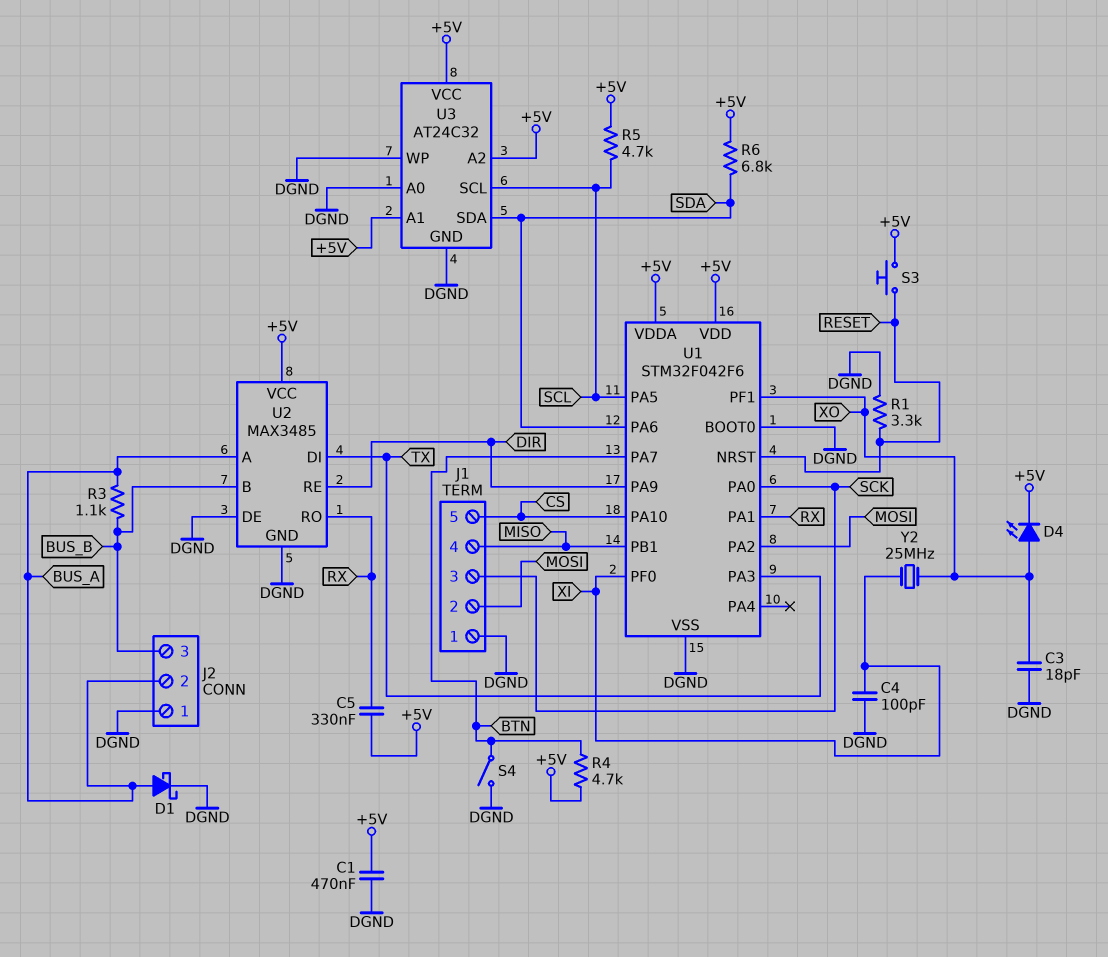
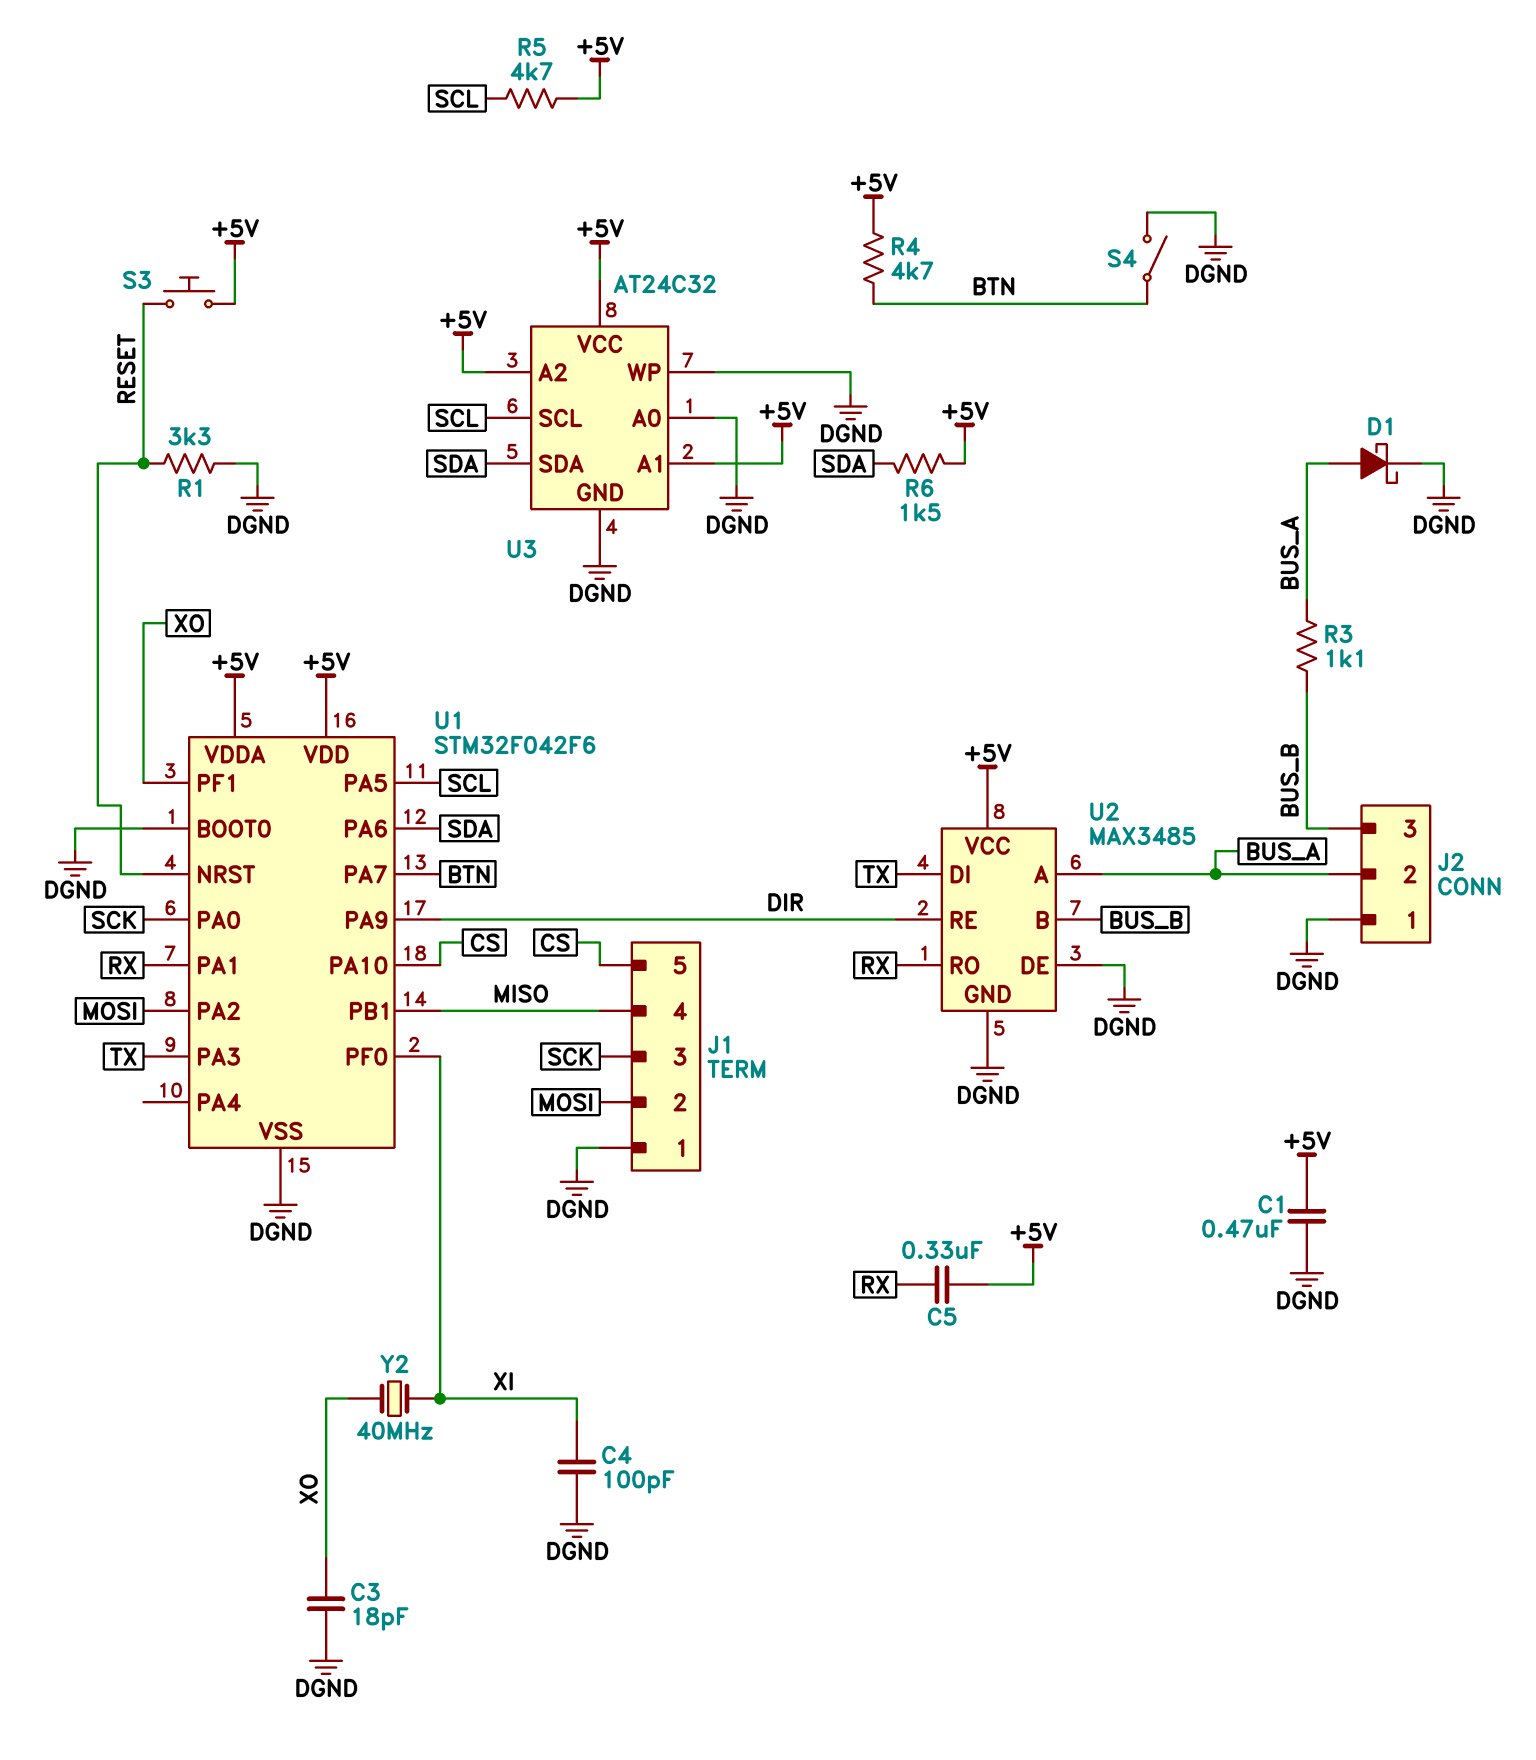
D4: LED (A XO, K +5V) -> none
R6: 6.8k (+5V, SDA) -> 1.5k (+5V, SDA)
Y2: 25MHz (XI, XO) -> 40MHz (XI, XO)

